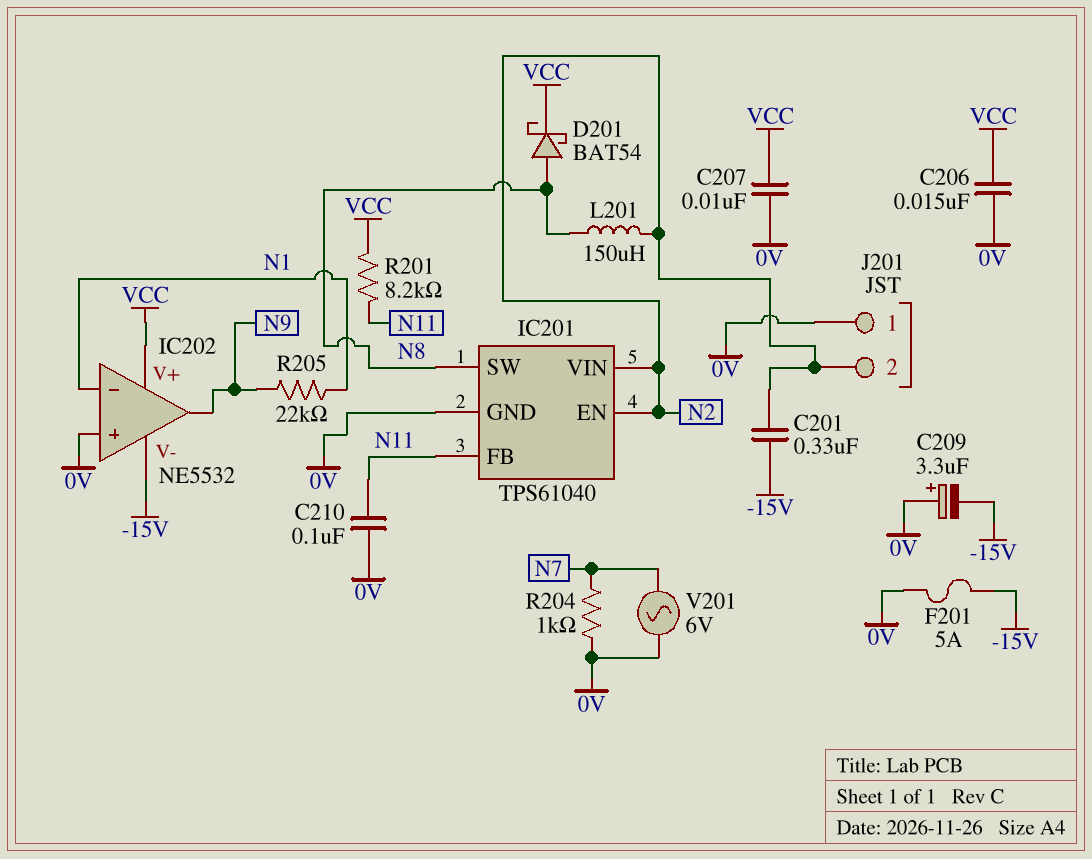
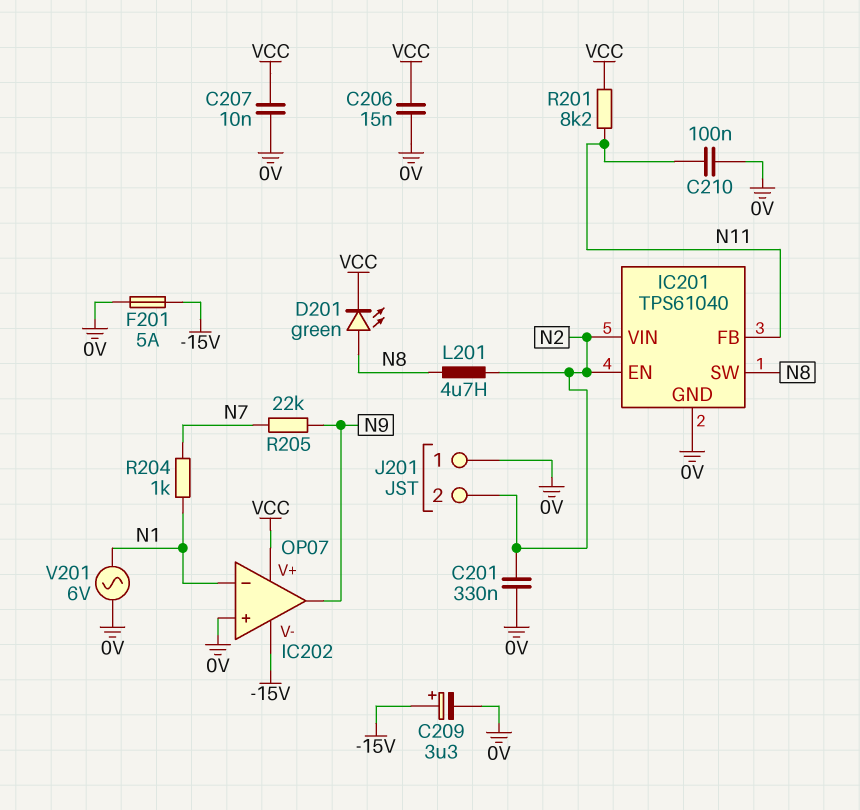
C201: 330nF (-15V, N2) -> 330nF (0V, N2)
C209: 3.3uF (plus 0V, minus -15V) -> 3.3uF (plus -15V, minus 0V)
D201: schottky BAT54 (A N8, K VCC) -> LED green (A N8, K VCC)
IC202: NE5532 -> OP07
L201: 150uH (N2, N8) -> 4.7uH (N2, N8)
R204: 1k (0V, N7) -> 1k (N1, N7)
R205: 22k (N1, N9) -> 22k (N7, N9)
V201: AC 6V (0V, N7) -> AC 6V (0V, N1)

